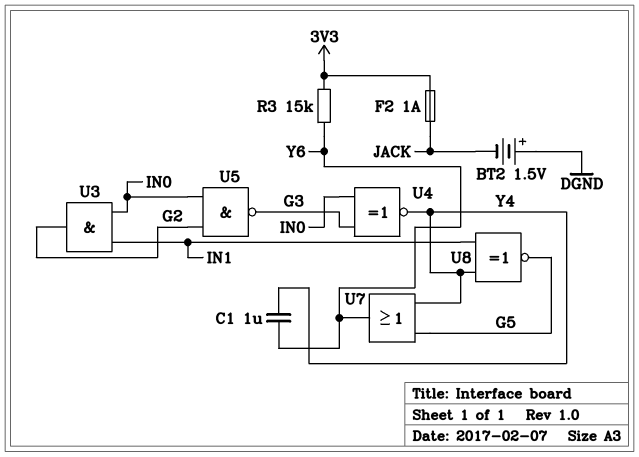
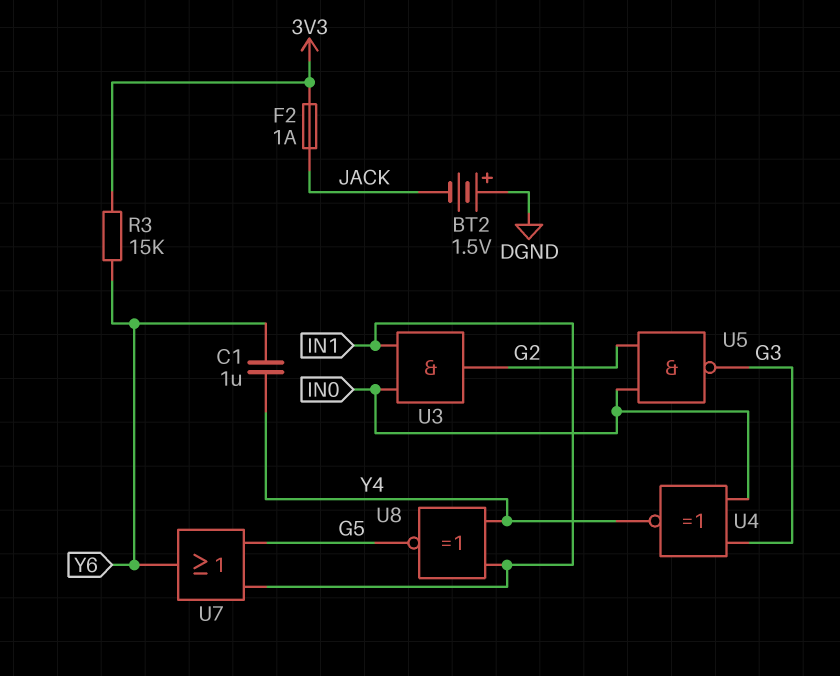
U7: OR (in G5, in Y4, out Y6) -> OR (in G5, in IN1, out Y6)

